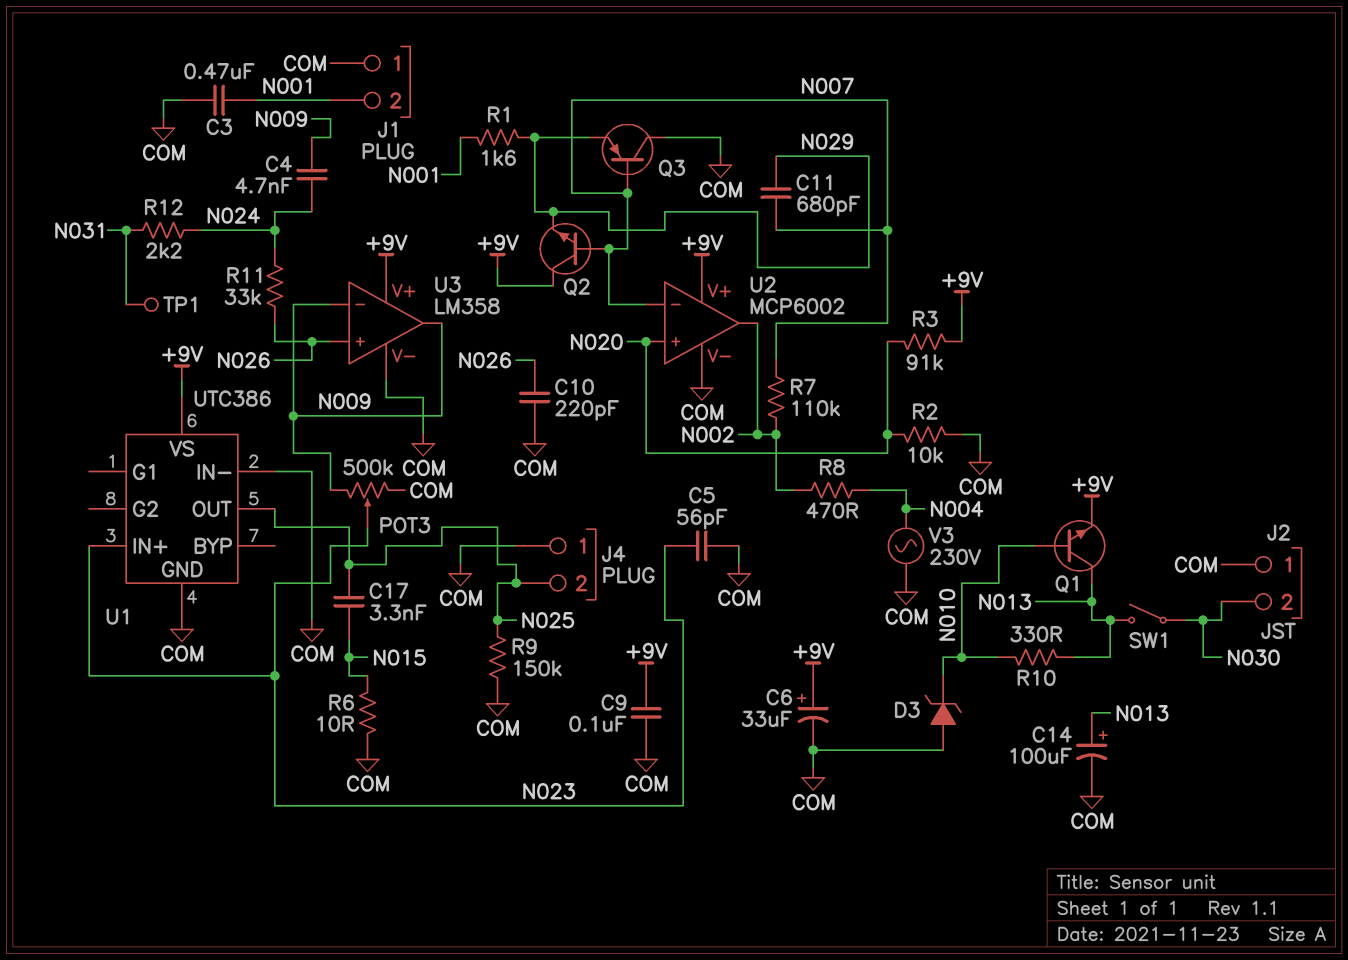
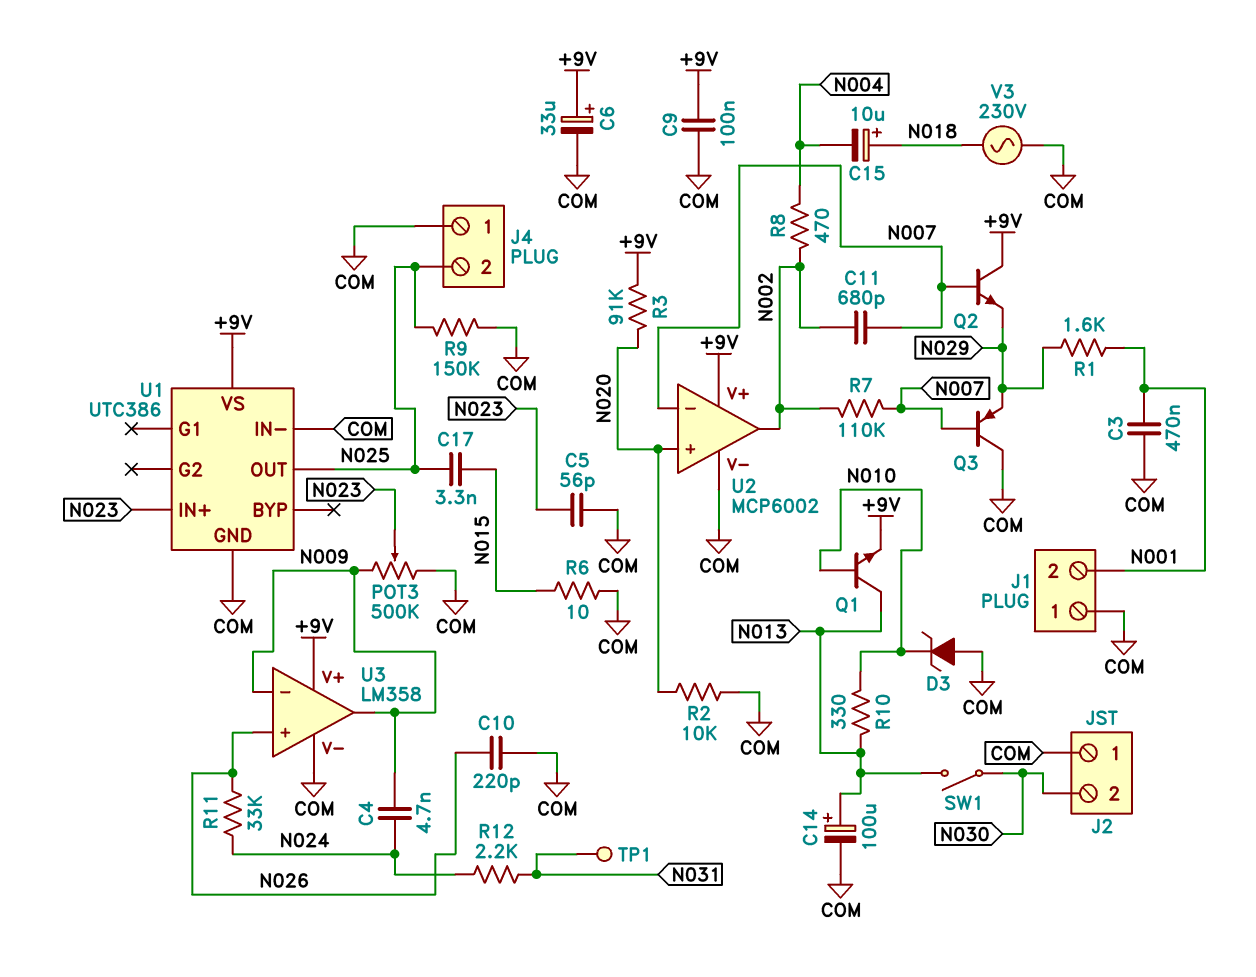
C11: 680pF (N007, N029) -> 680pF (N002, N007)
C15: none -> 10uF (plus N018, minus N004)
V3: AC 230V (COM, N004) -> AC 230V (COM, N018)

